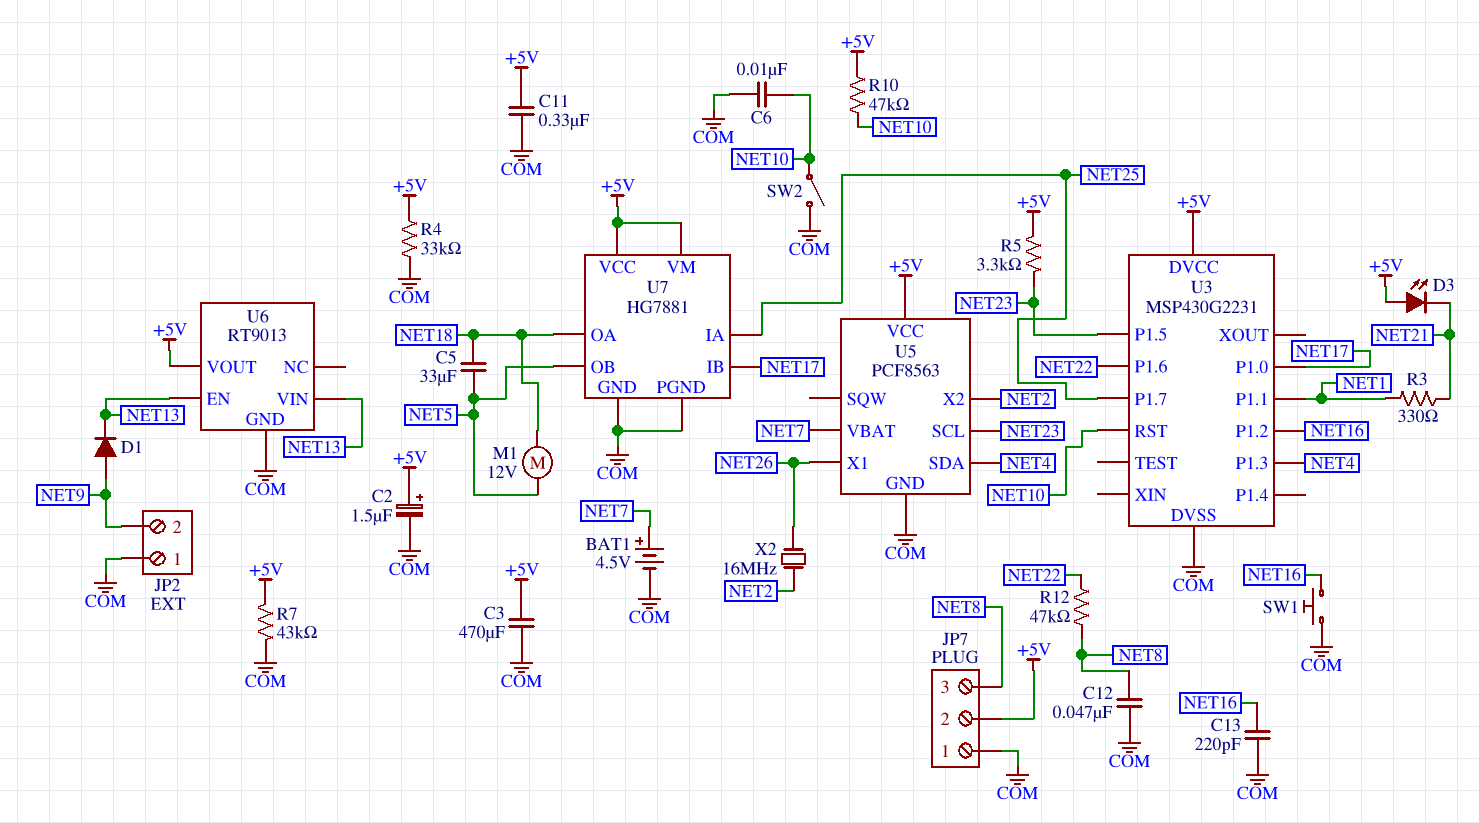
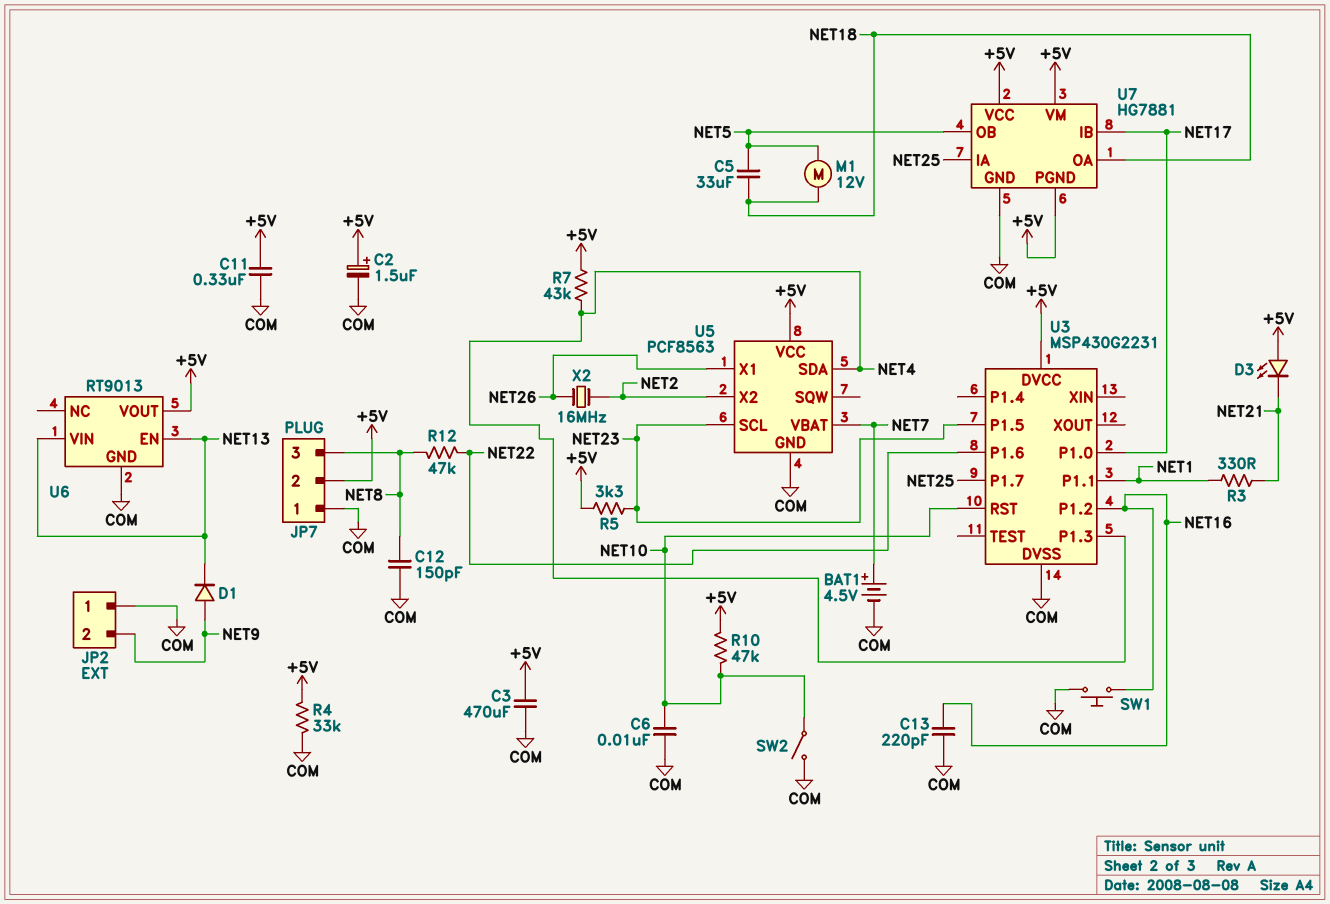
C12: 47nF (COM, NET8) -> 150pF (COM, NET8)
R7: 43k (+5V, COM) -> 43k (+5V, NET4)
U7 pin PGND: COM -> +5V

